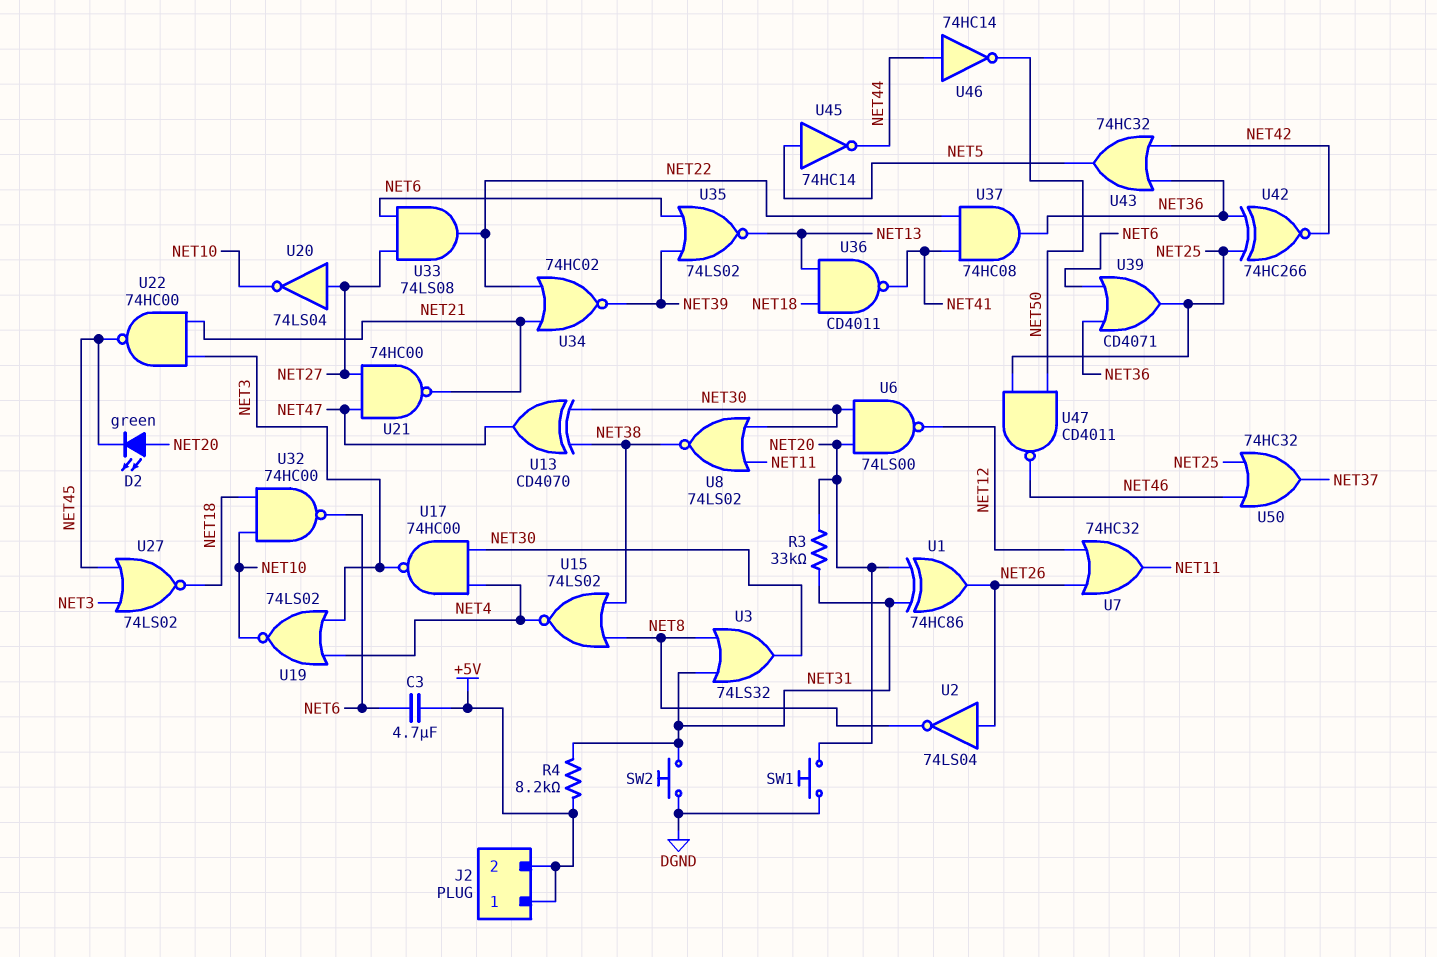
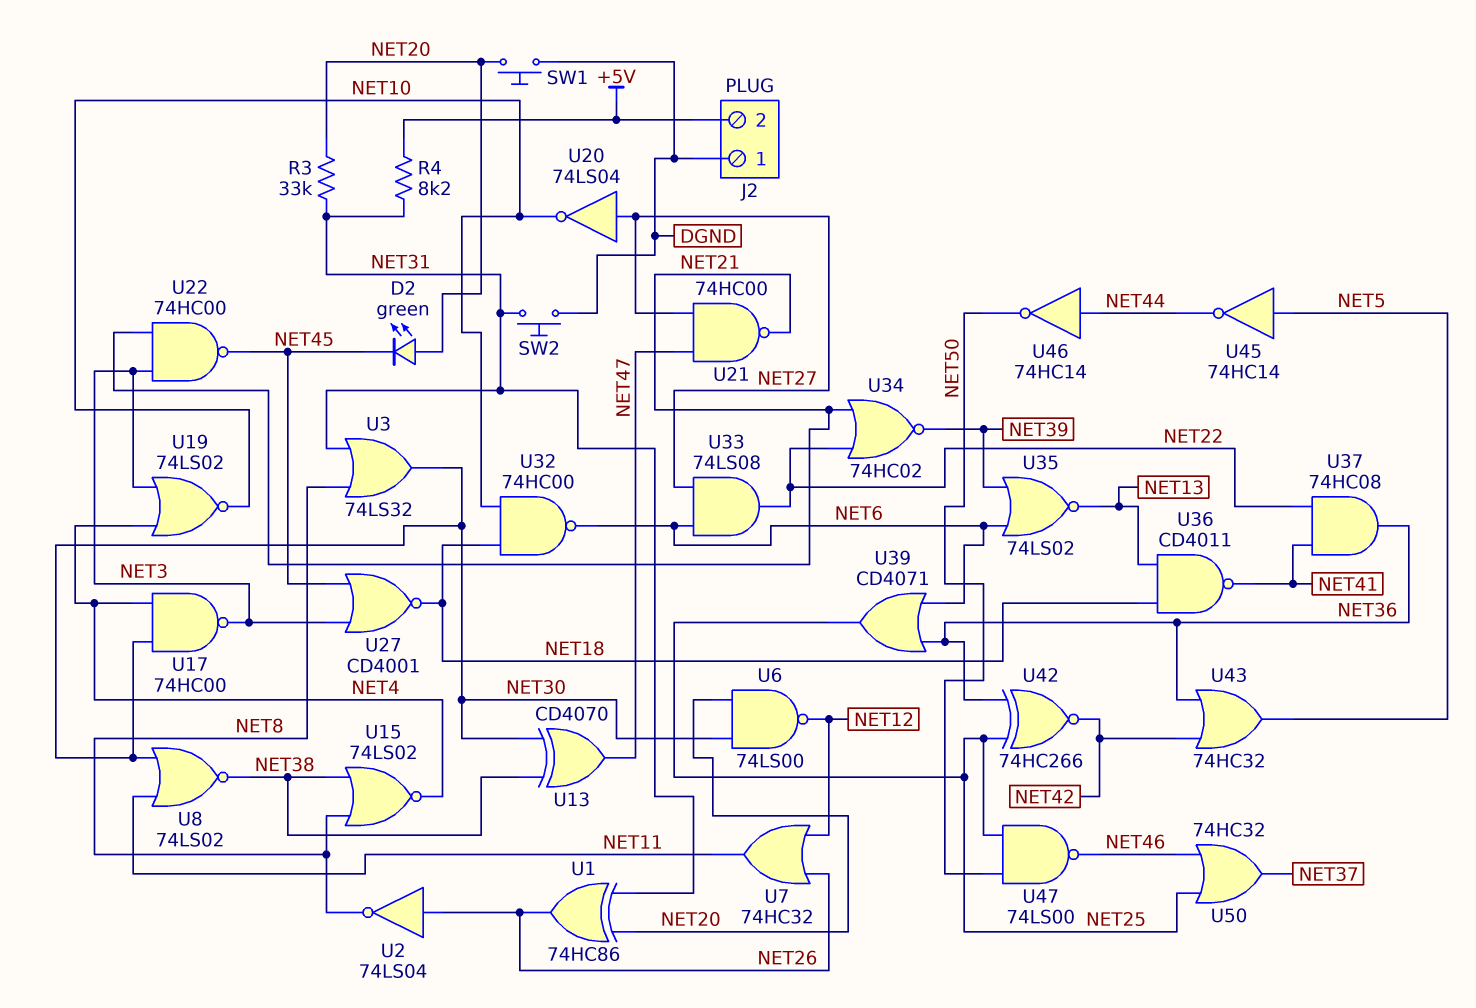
C3: 4.7uF (+5V, NET6) -> none
J2 pin 1: +5V -> DGND
U27: NOR 74LS02 (in NET3, in NET45, out NET18) -> NOR CD4001 (in NET3, in NET45, out NET18)
U47: NAND CD4011 (in NET25, in NET50, out NET46) -> NAND 74LS00 (in NET25, in NET50, out NET46)

